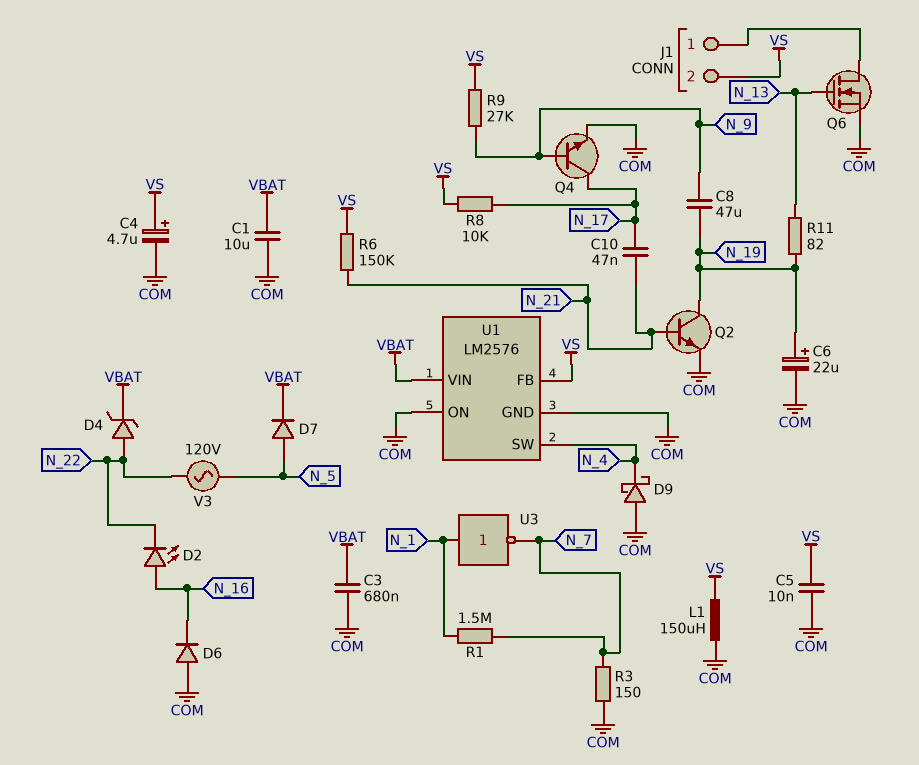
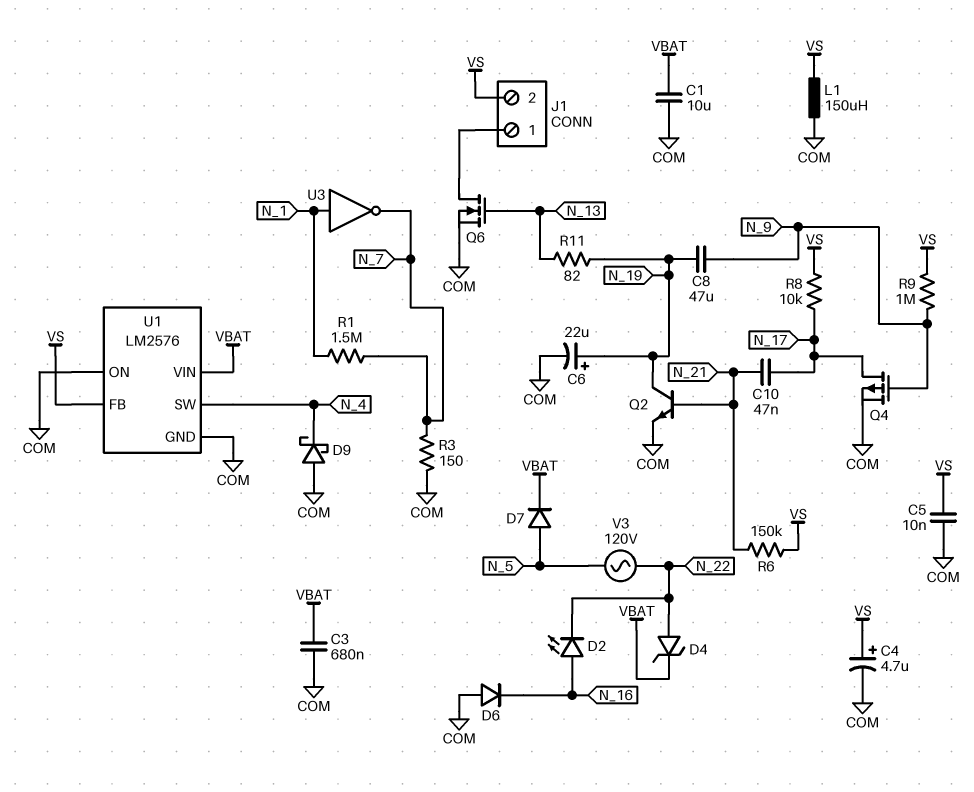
Q4: NPN (B N_9, C N_17, E COM) -> PMOS (G N_9, D N_17, S COM)
R9: 27k (N_9, VS) -> 1M (N_9, VS)

